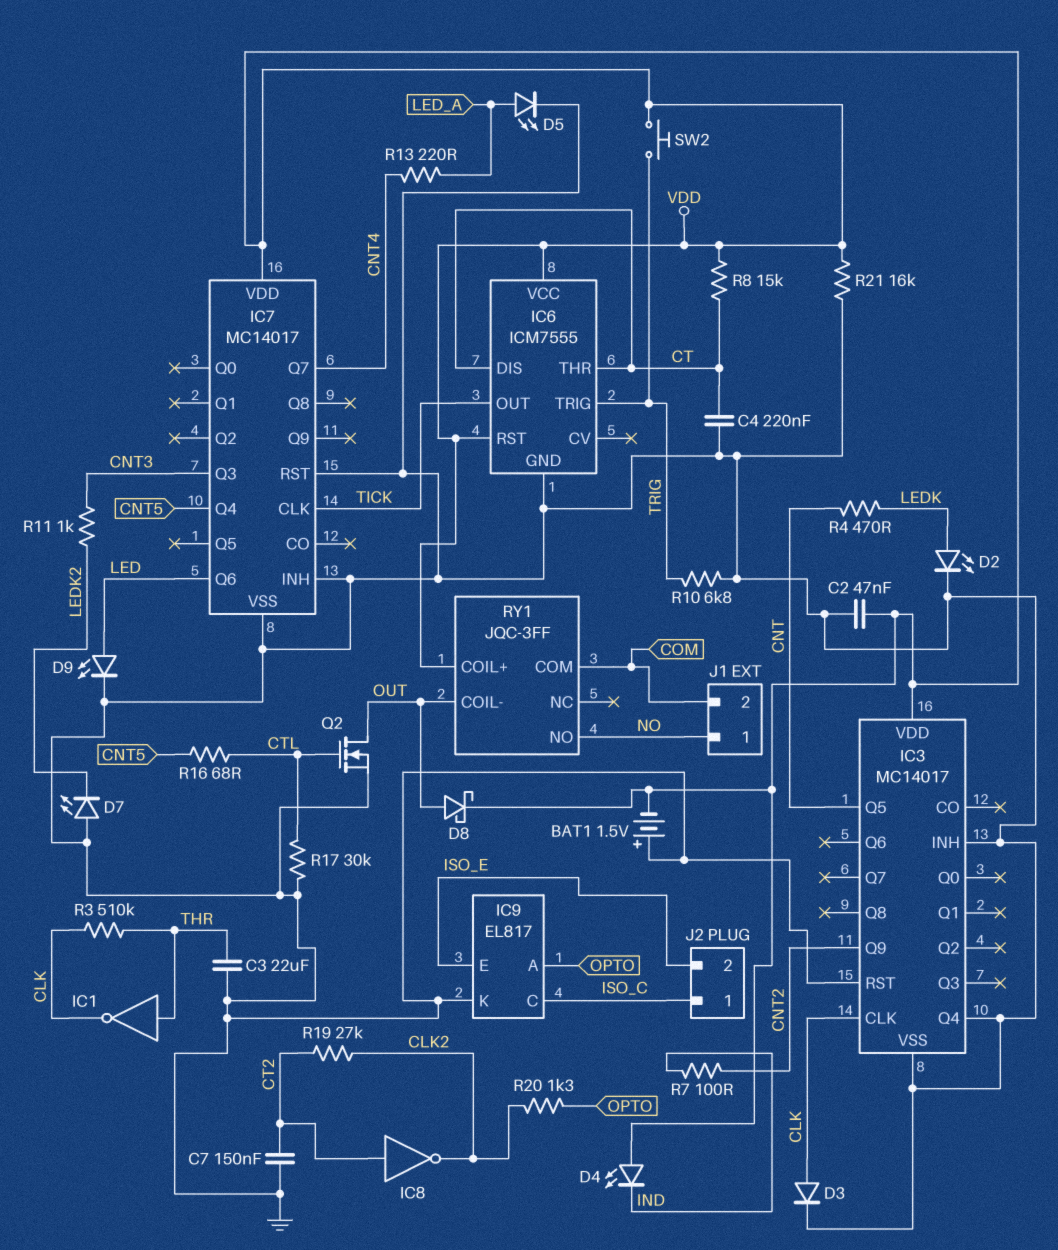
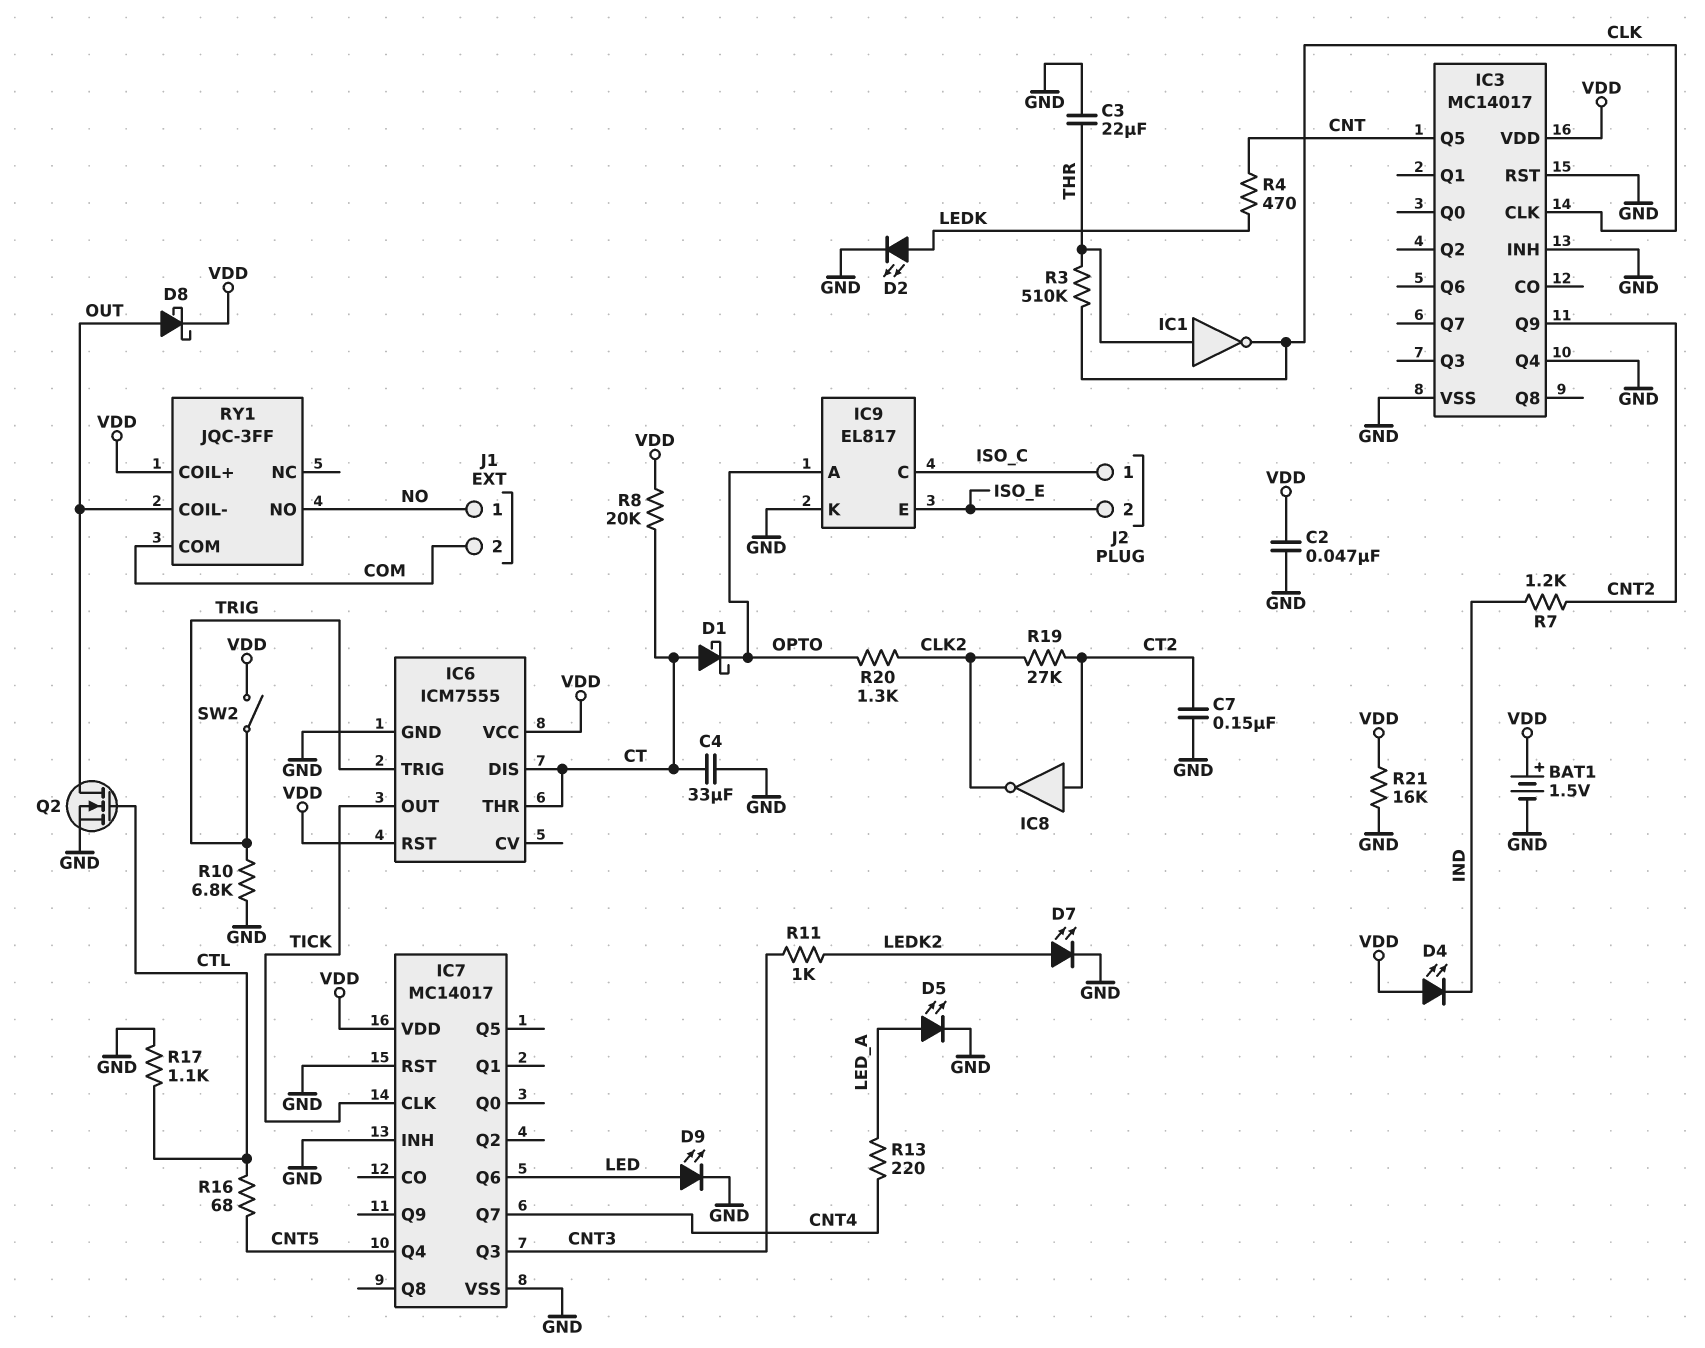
BAT1: 1.5V (plus GND, minus VDD) -> 1.5V (plus VDD, minus GND)
C4: 220nF (CT, GND) -> 33uF (CT, GND)
D1: none -> schottky (A CT, K OPTO)
D3: diode (A CLK, K GND) -> none
D7: LED (A GND, K LEDK2) -> LED (A LEDK2, K GND)
R7: 100 (CNT2, IND) -> 1.2k (CNT2, IND)
R8: 15k (CT, VDD) -> 20k (CT, VDD)
R17: 30k (CTL, GND) -> 1.1k (CTL, GND)
SW2: button (TRIG, VDD) -> switch (TRIG, VDD)

